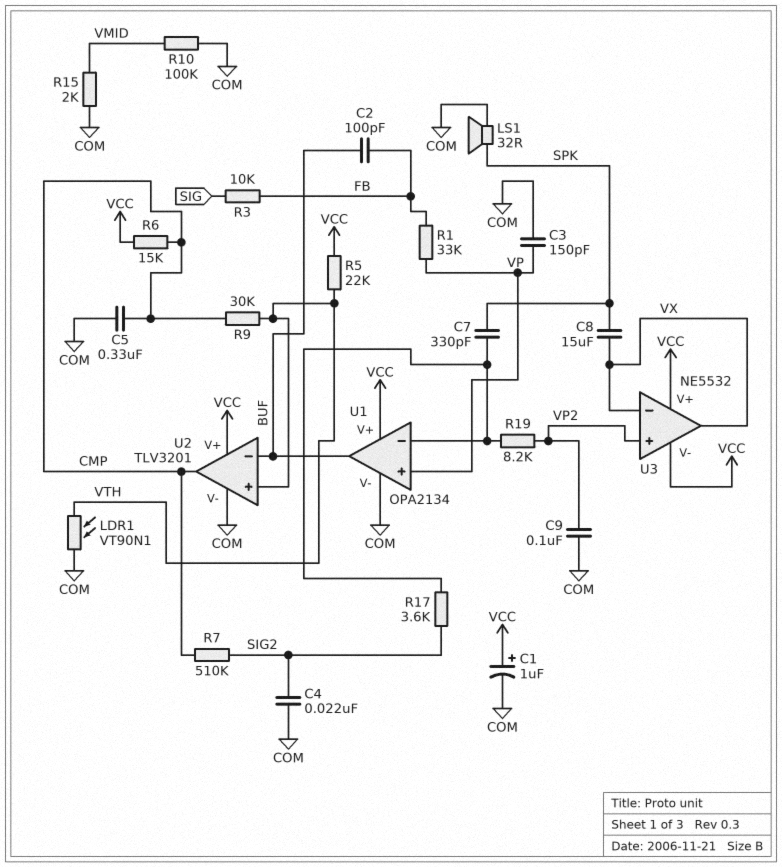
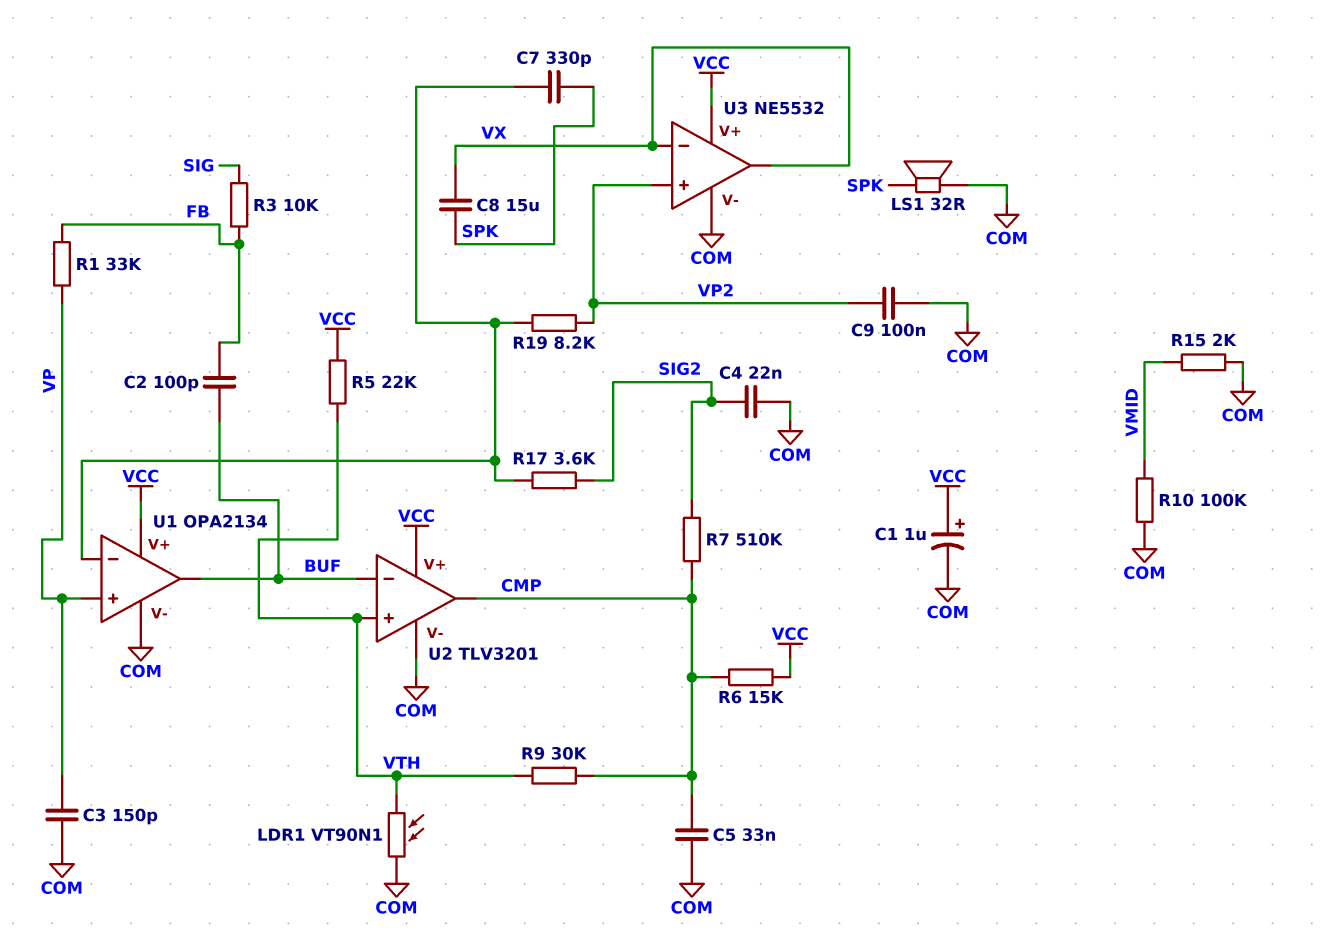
C5: 330nF (CMP, COM) -> 33nF (CMP, COM)
U3 pin V-: VCC -> COM

